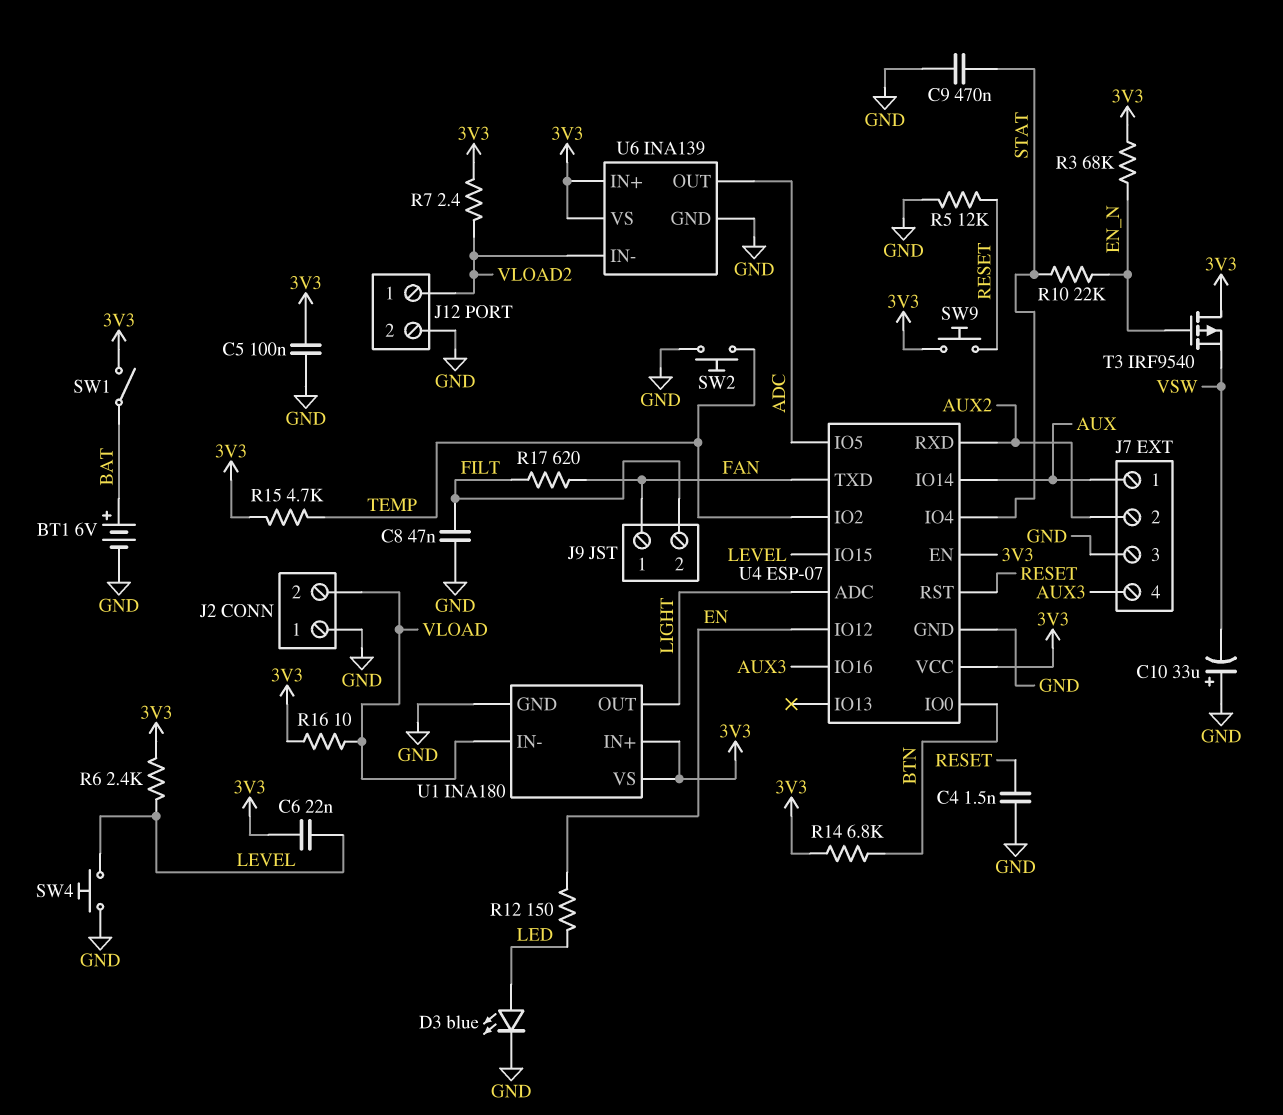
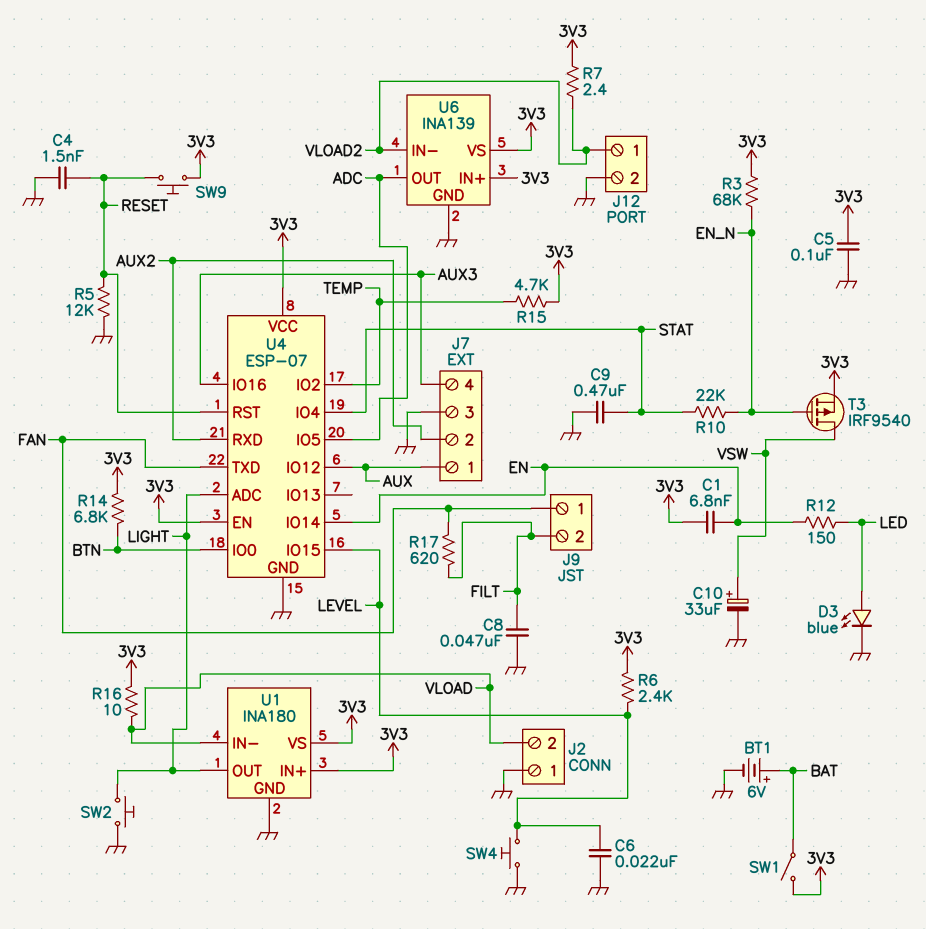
C1: none -> 6.8nF (3V3, EN)
C6: 22nF (3V3, LEVEL) -> 22nF (GND, LEVEL)
C10: 33uF (plus GND, minus VSW) -> 33uF (plus VSW, minus GND)
SW2: button (GND, TEMP) -> button (GND, LIGHT)
T3: PMOS IRF9540 (G EN_N, D 3V3, S VSW) -> PMOS IRF9540 (G EN_N, D VSW, S 3V3)
U4 pin IO12: EN -> AUX
U4 pin IO14: AUX -> EN

